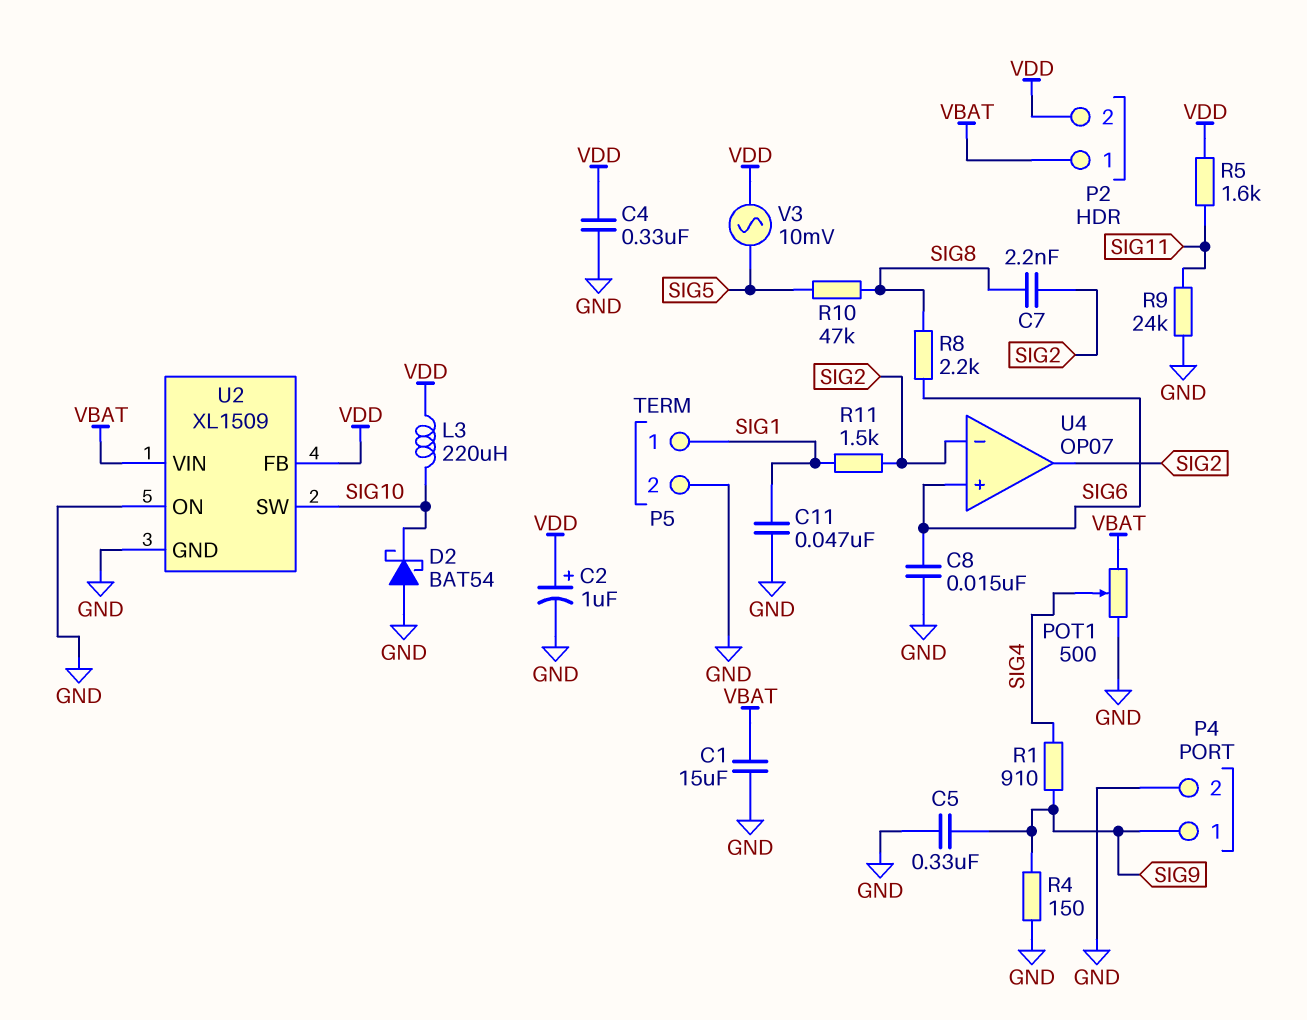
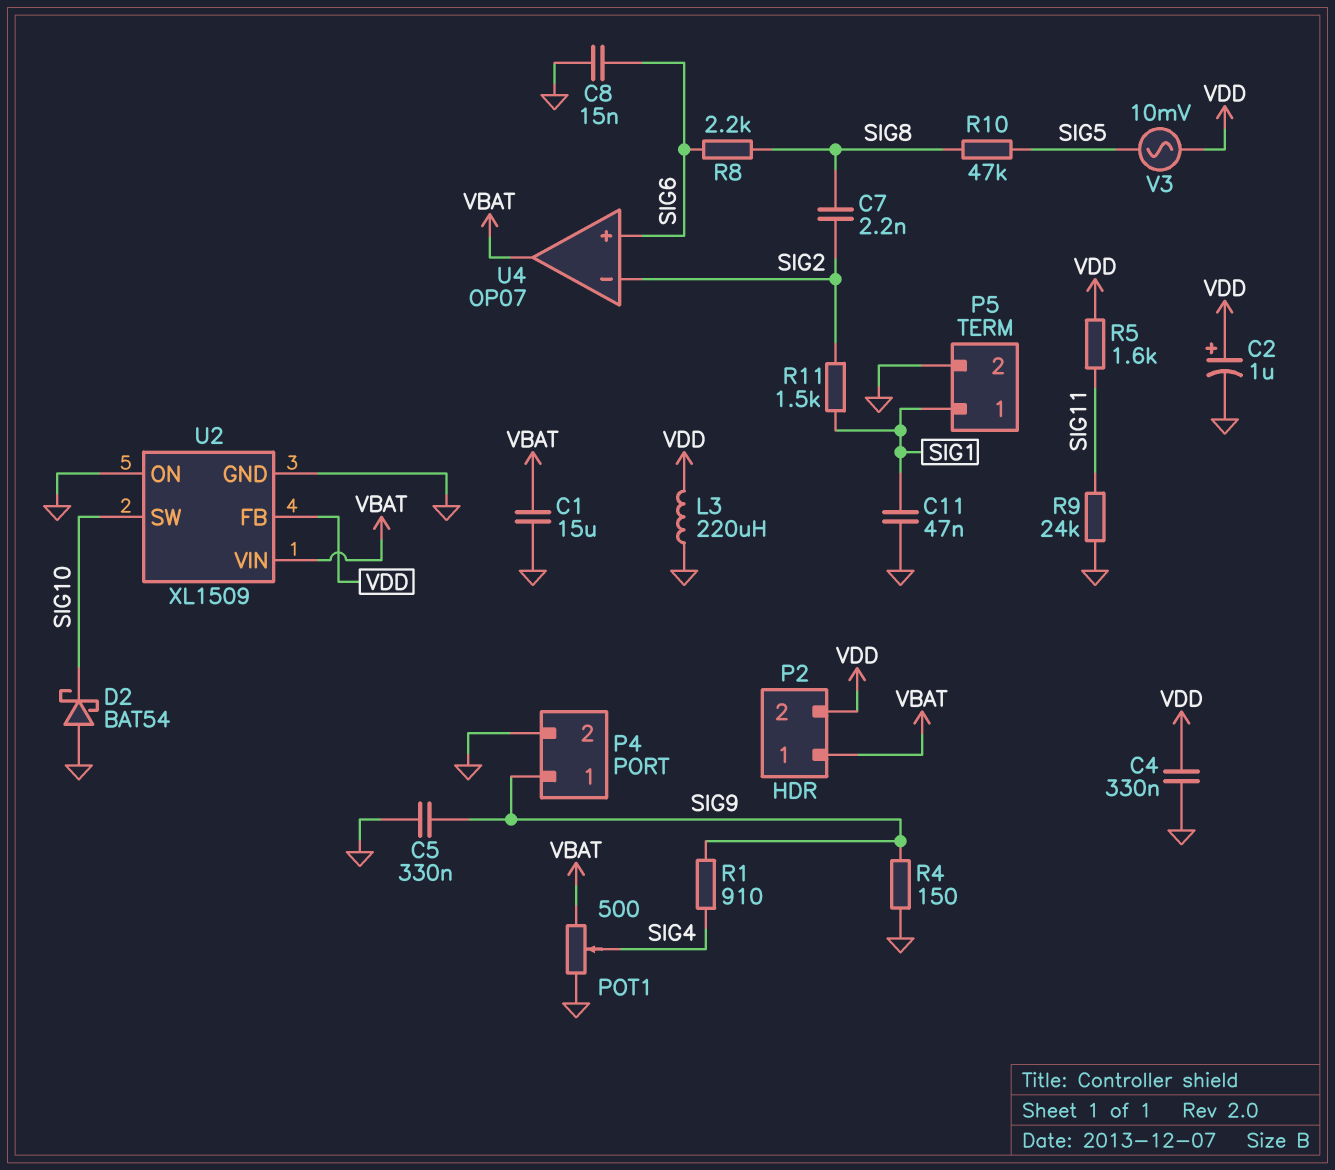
L3: 220uH (SIG10, VDD) -> 220uH (GND, VDD)
U4 pin out: SIG2 -> VBAT

